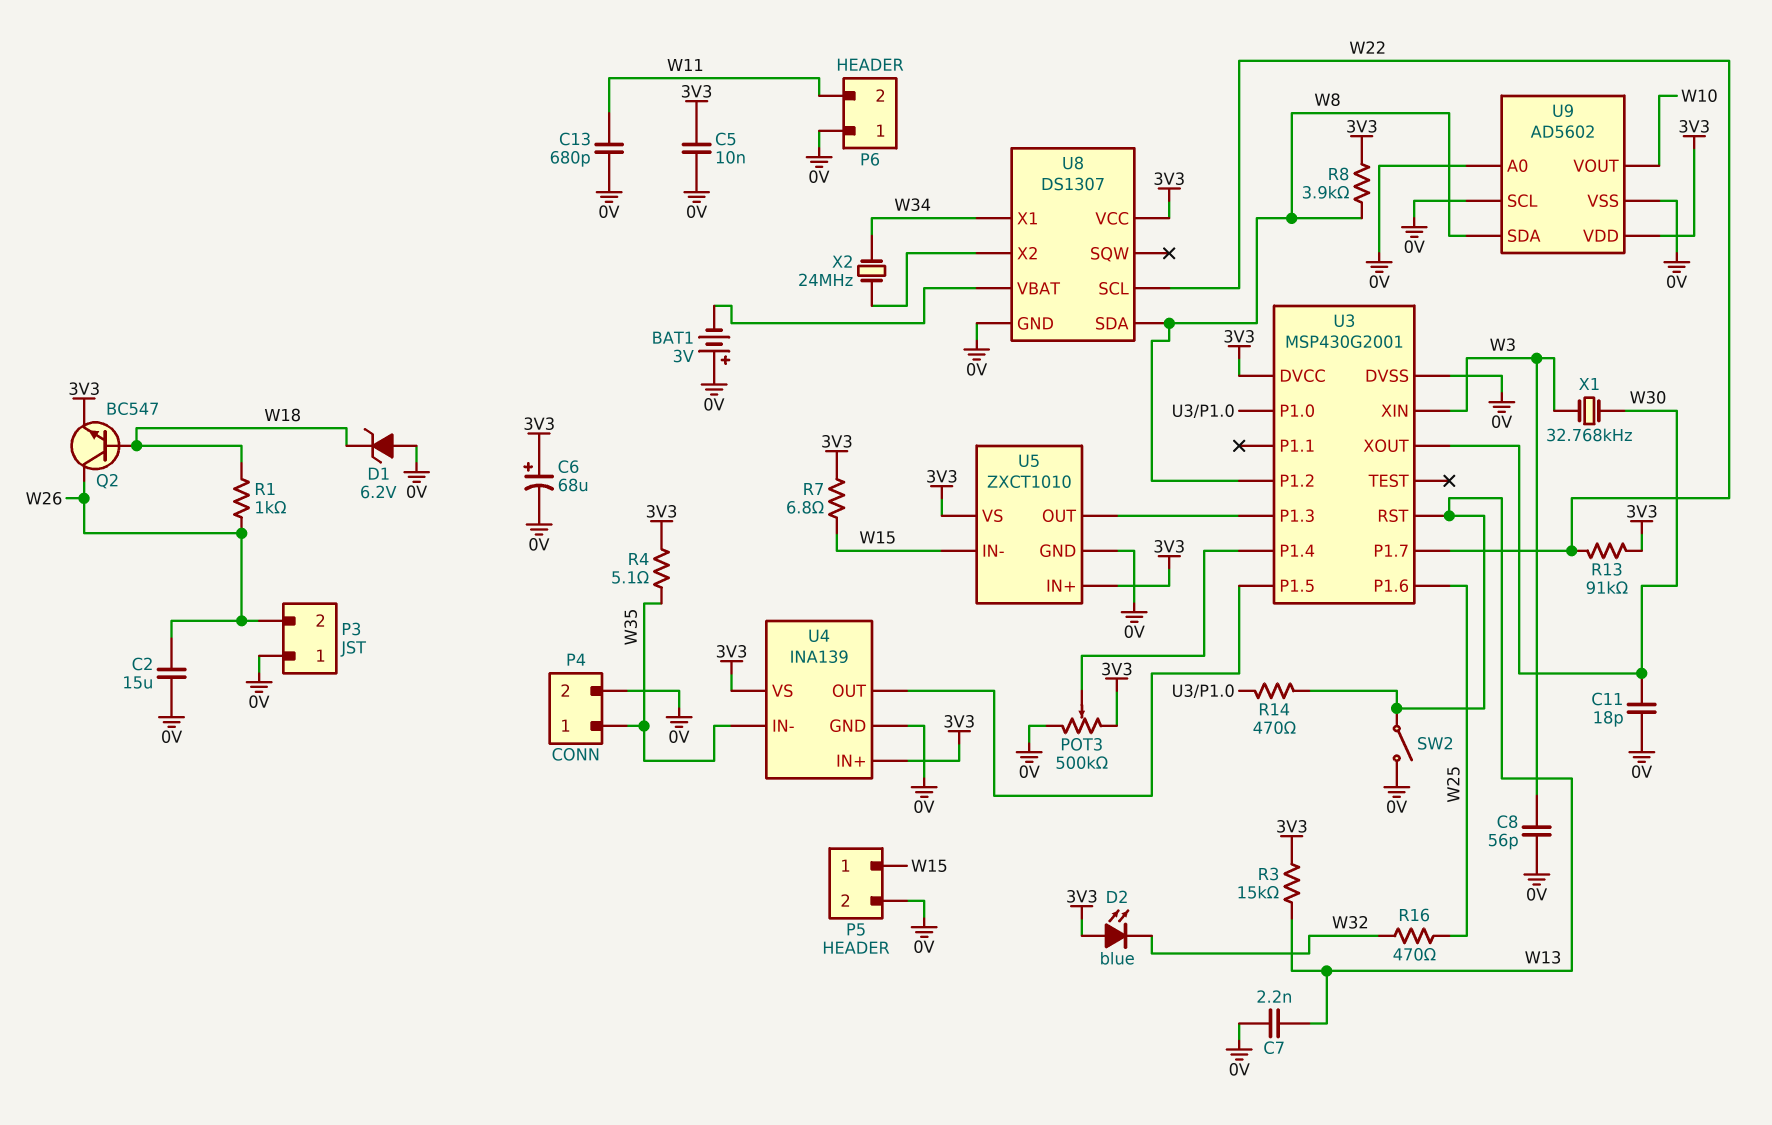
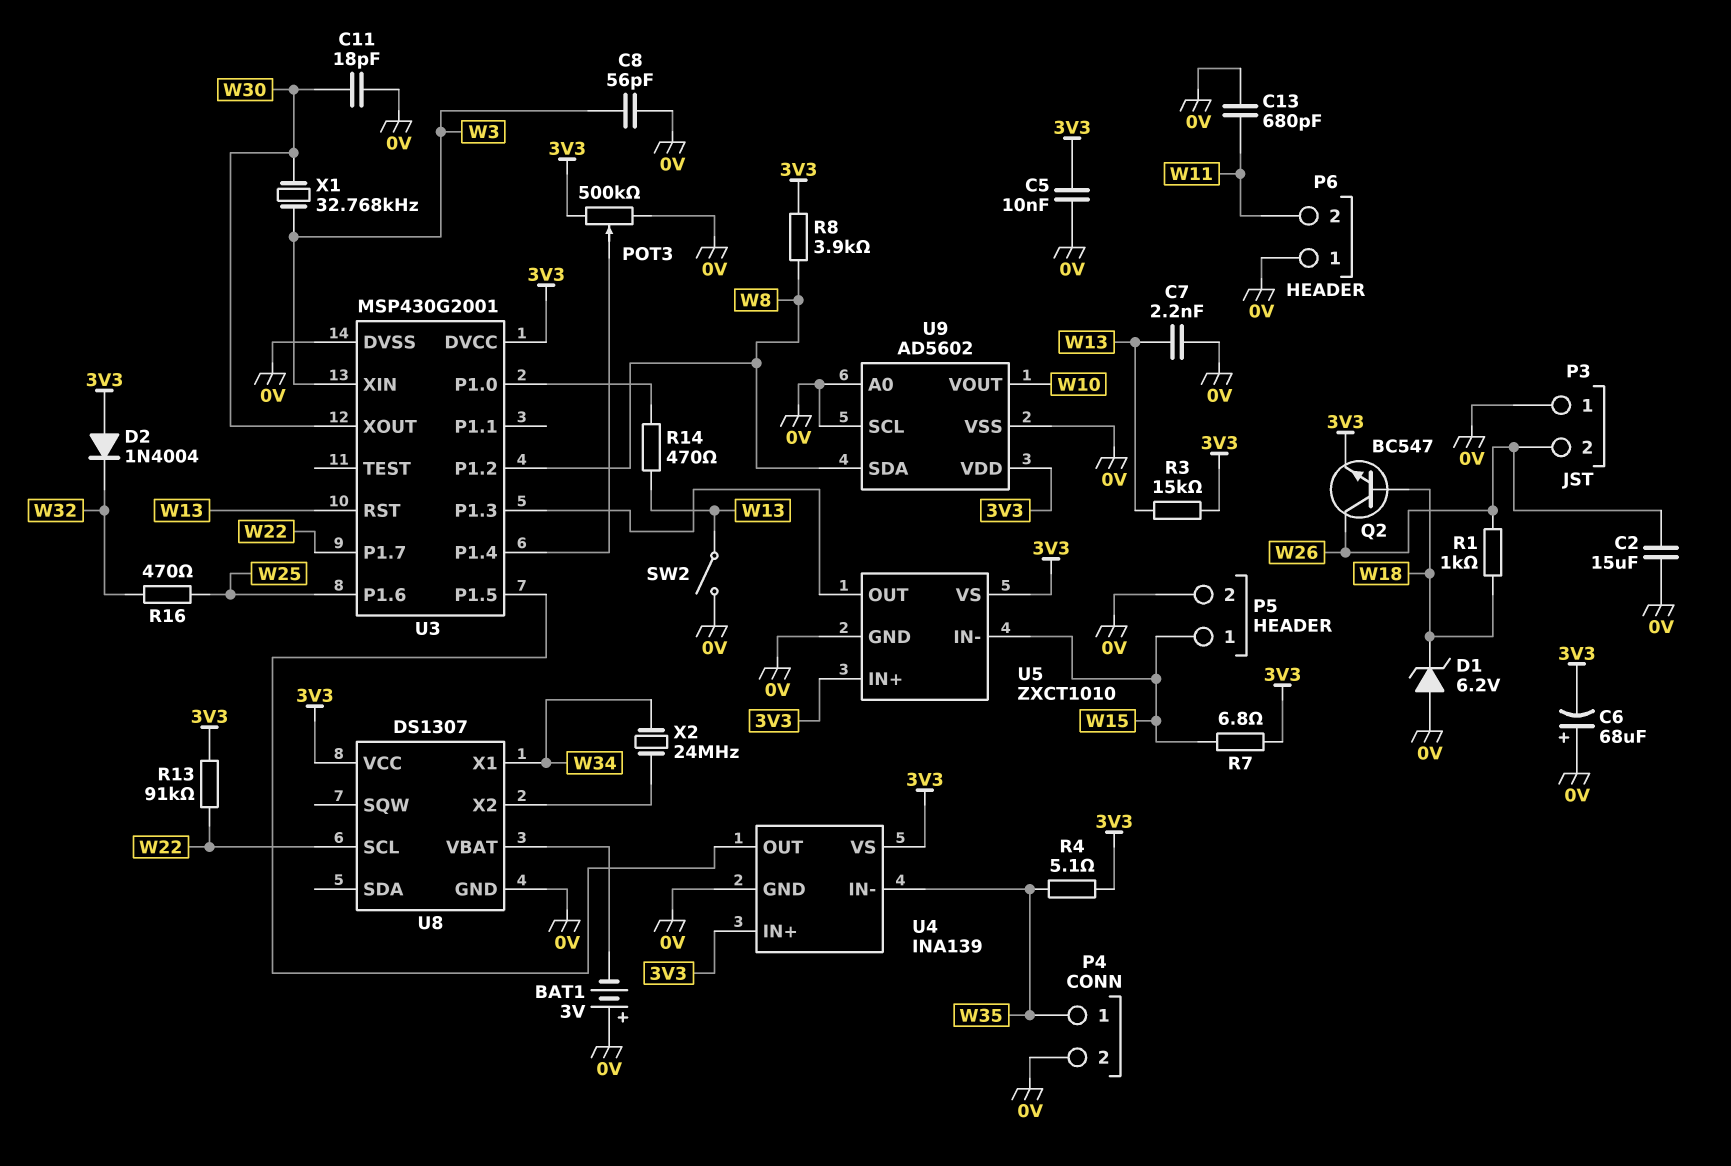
C6: 68uF (plus 3V3, minus 0V) -> 68uF (plus 0V, minus 3V3)
D2: LED blue (A 3V3, K W32) -> diode 1N4004 (A 3V3, K W32)
U8 pin SDA: W8 -> none

